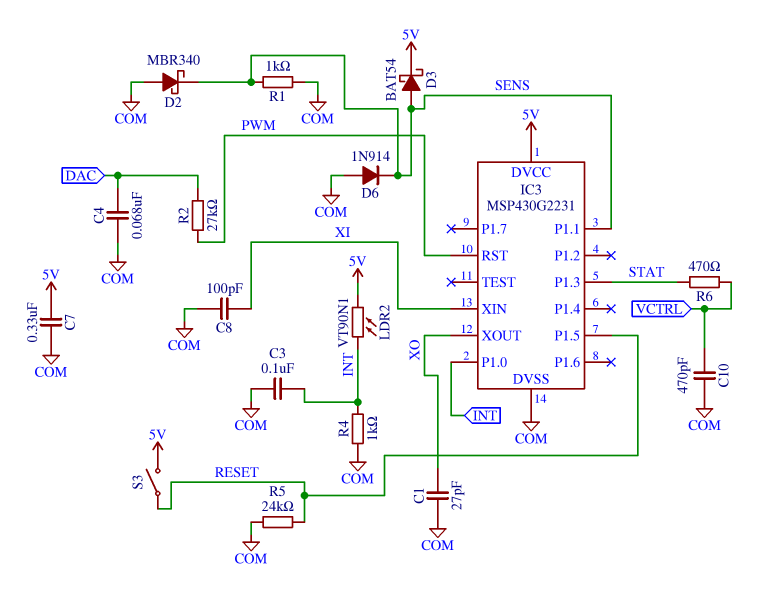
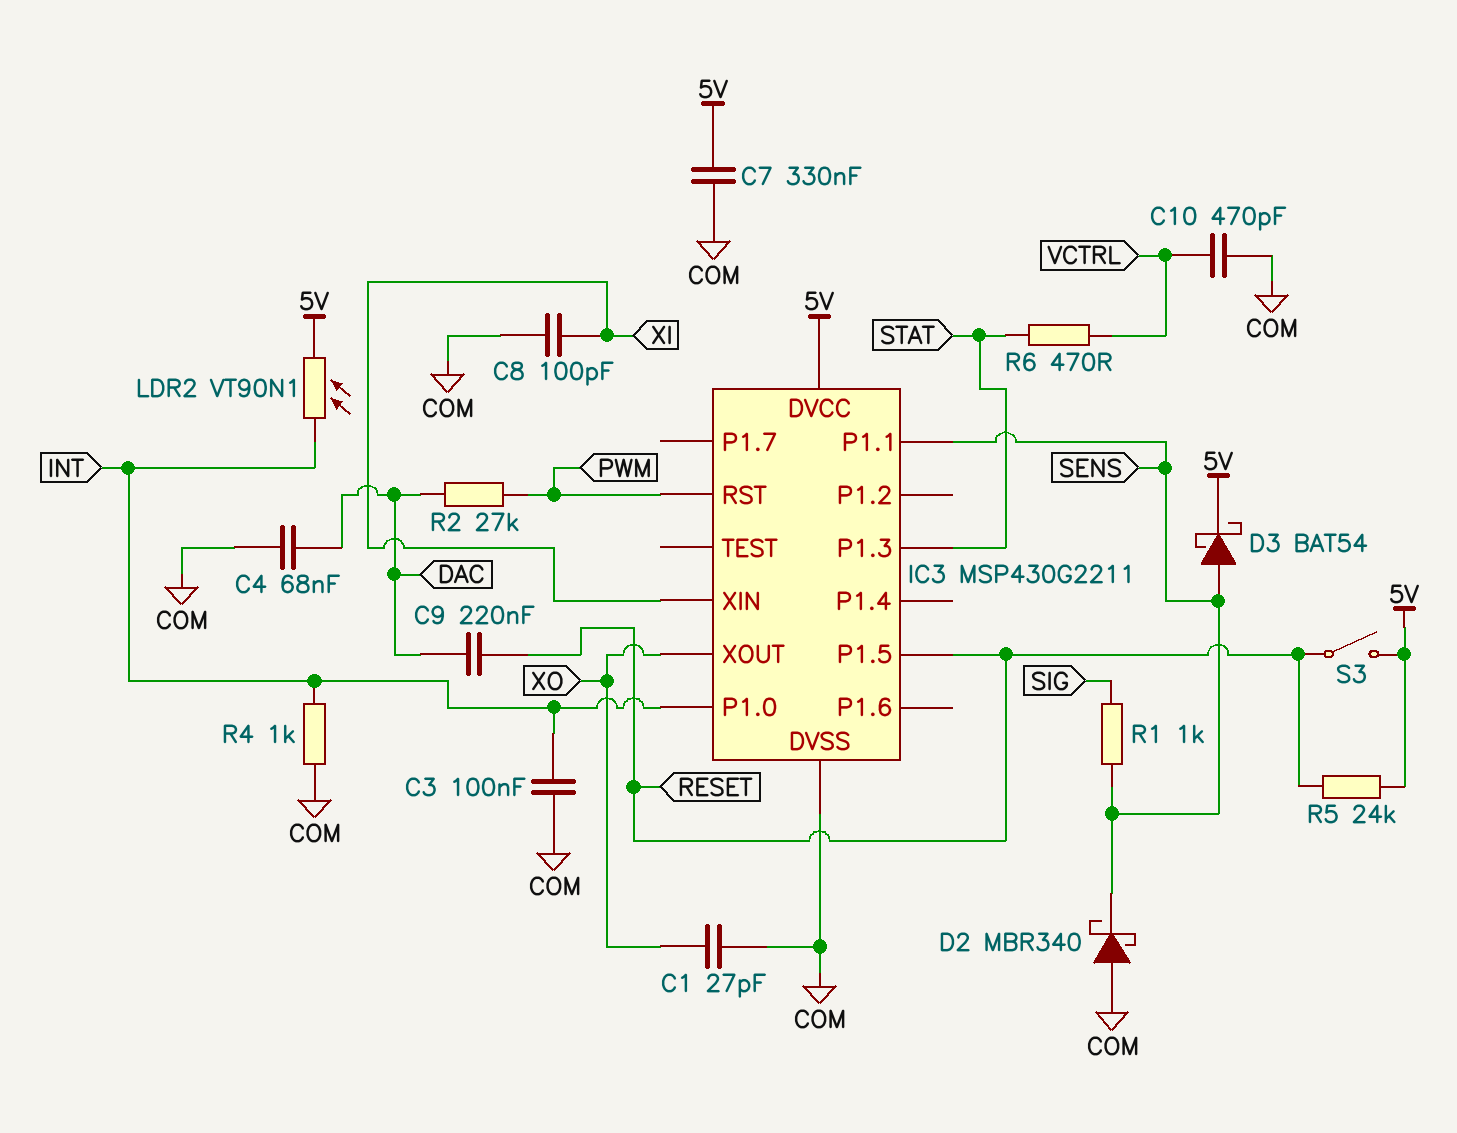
C9: none -> 220nF (DAC, RESET)
D6: diode 1N914 (A COM, K SENS) -> none
IC3: MSP430G2231 -> MSP430G2211
R1: 1k (COM, SENS) -> 1k (SENS, SIG)
R5: 24k (COM, RESET) -> 24k (5V, RESET)

